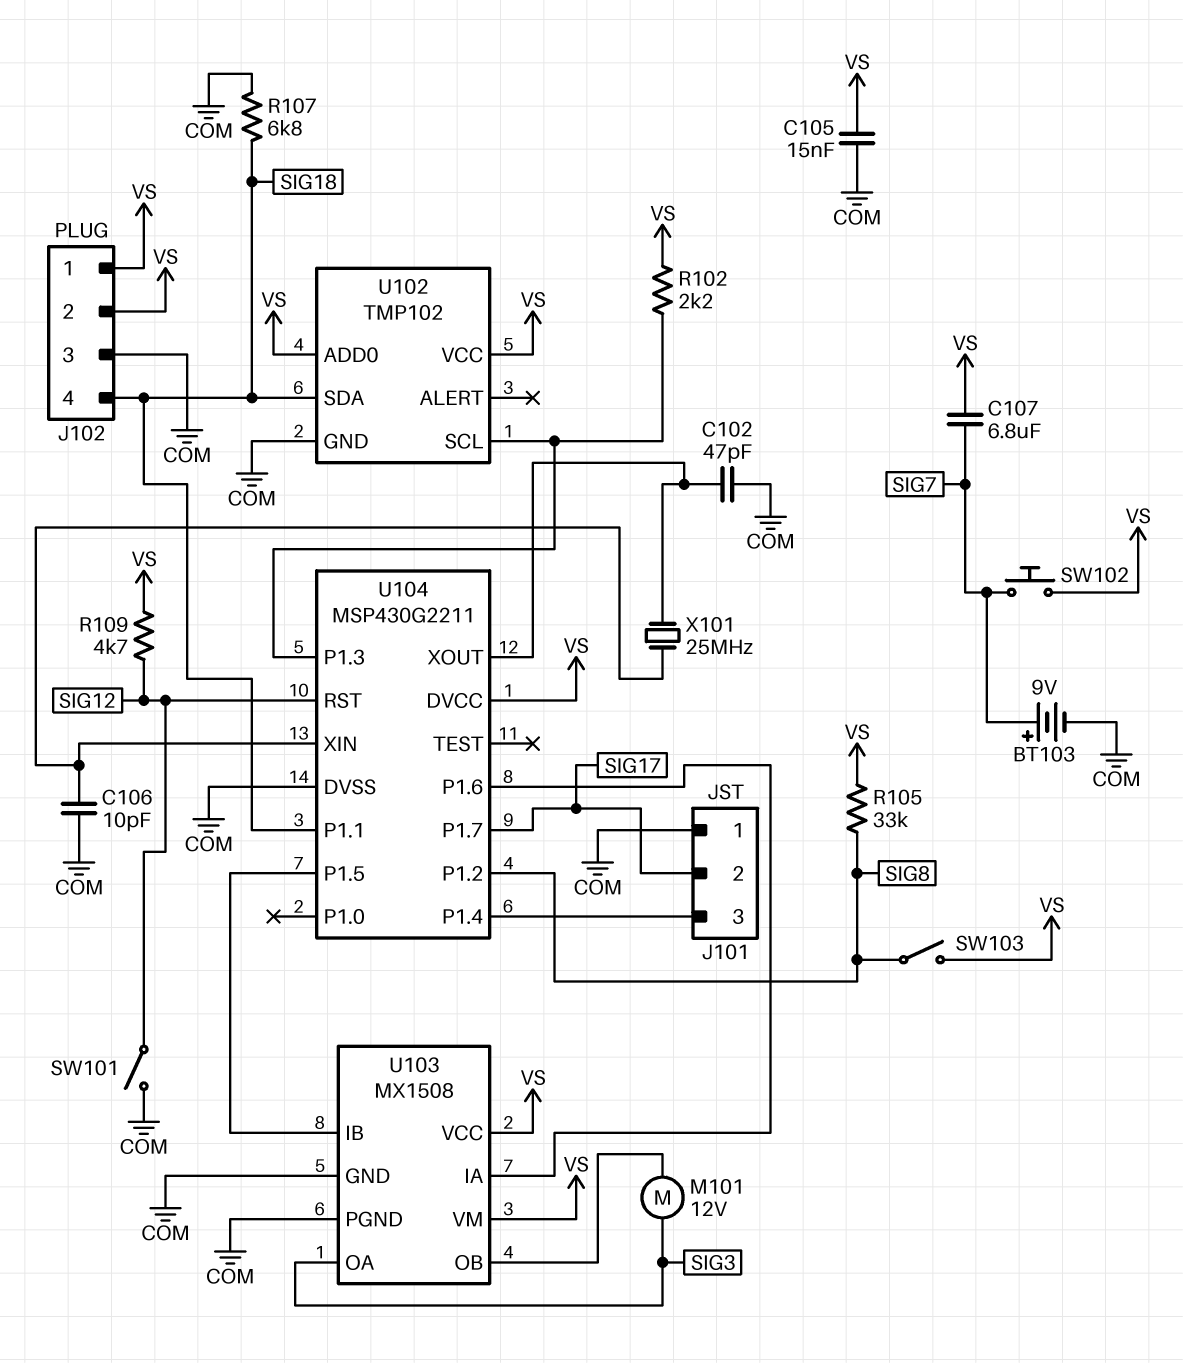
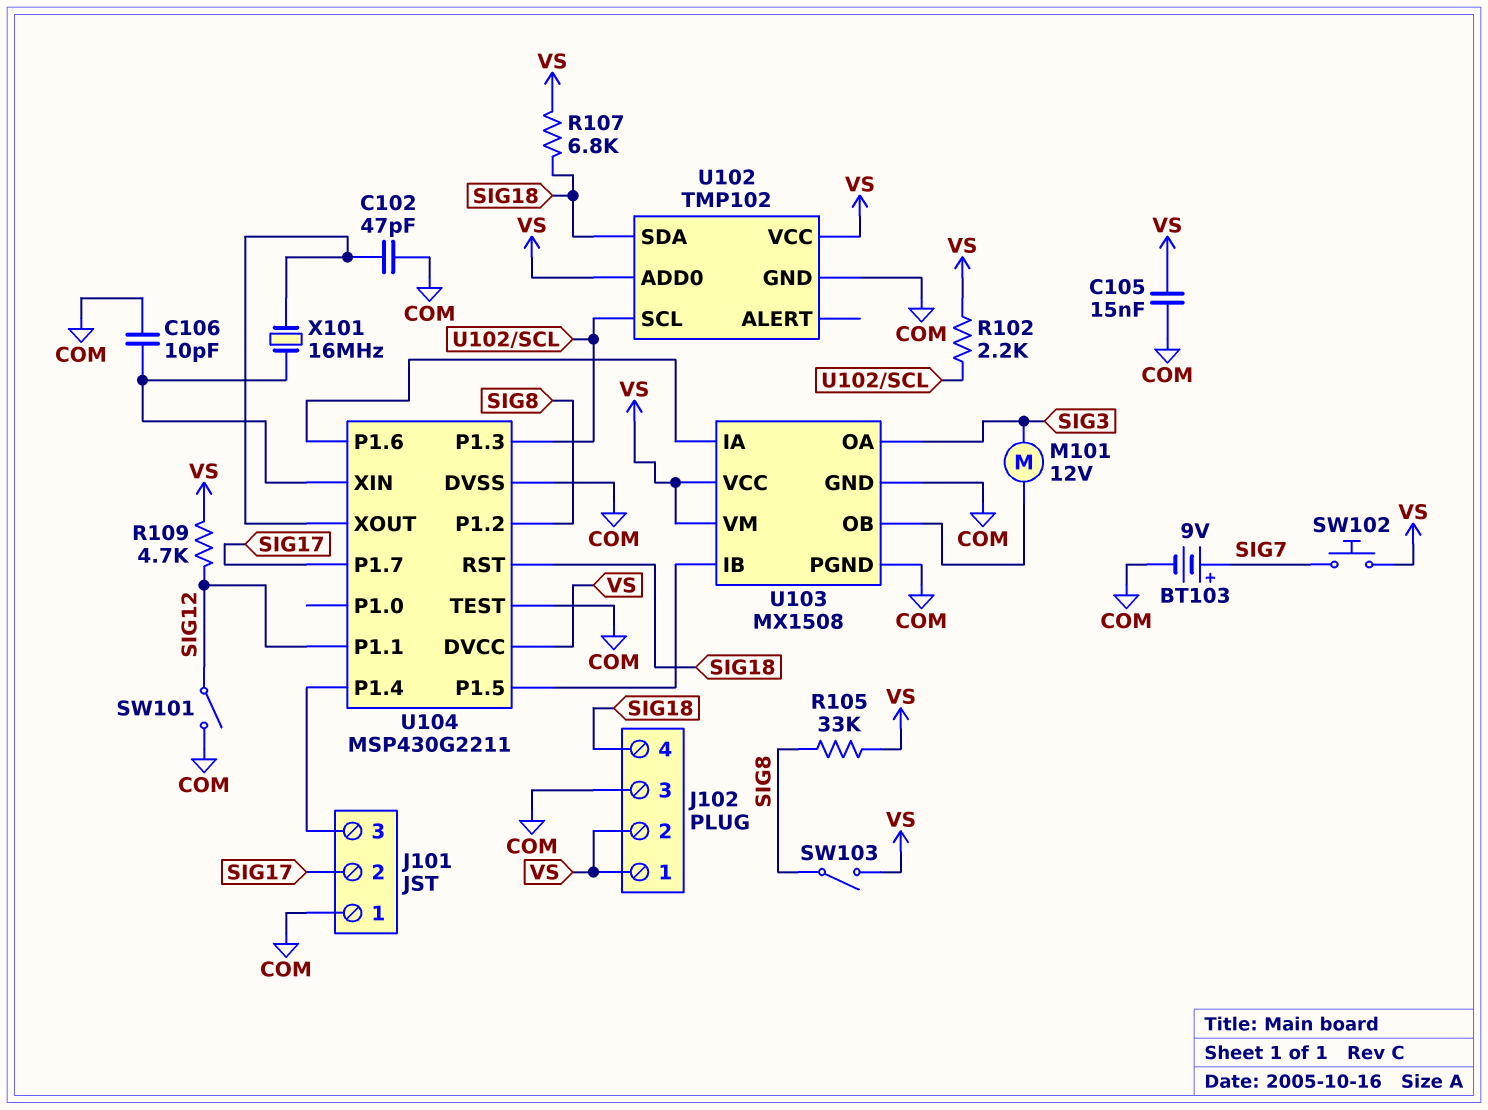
C107: 6.8uF (SIG7, VS) -> none
R107: 6.8k (COM, SIG18) -> 6.8k (SIG18, VS)
U104 pin P1.1: SIG18 -> SIG12
U104 pin RST: SIG12 -> SIG18
U104 pin TEST: none -> COM
X101: 25MHz (U104/XIN, U104/XOUT) -> 16MHz (U104/XIN, U104/XOUT)

